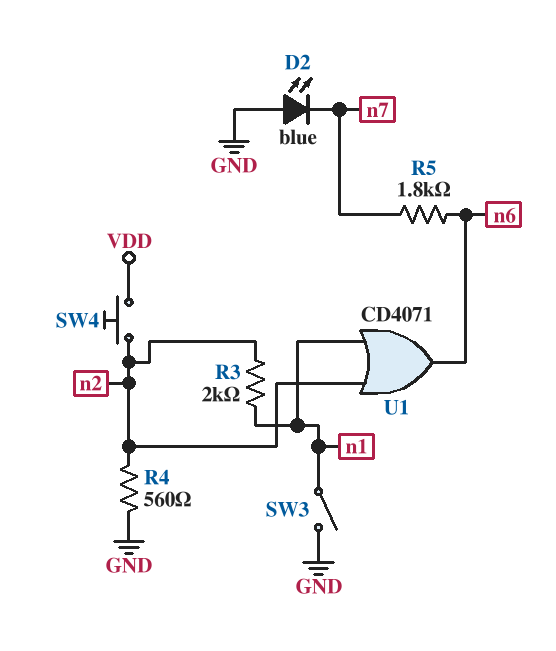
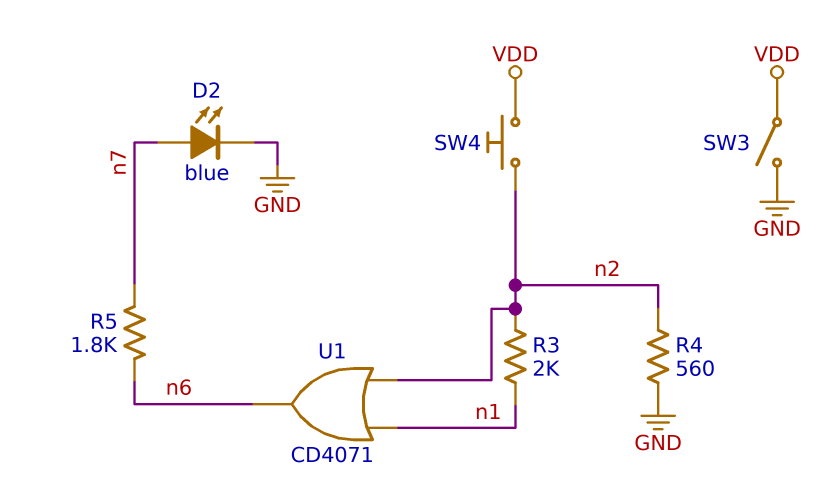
D2: LED blue (A GND, K n7) -> LED blue (A n7, K GND)
SW3: switch (GND, n1) -> switch (GND, VDD)

